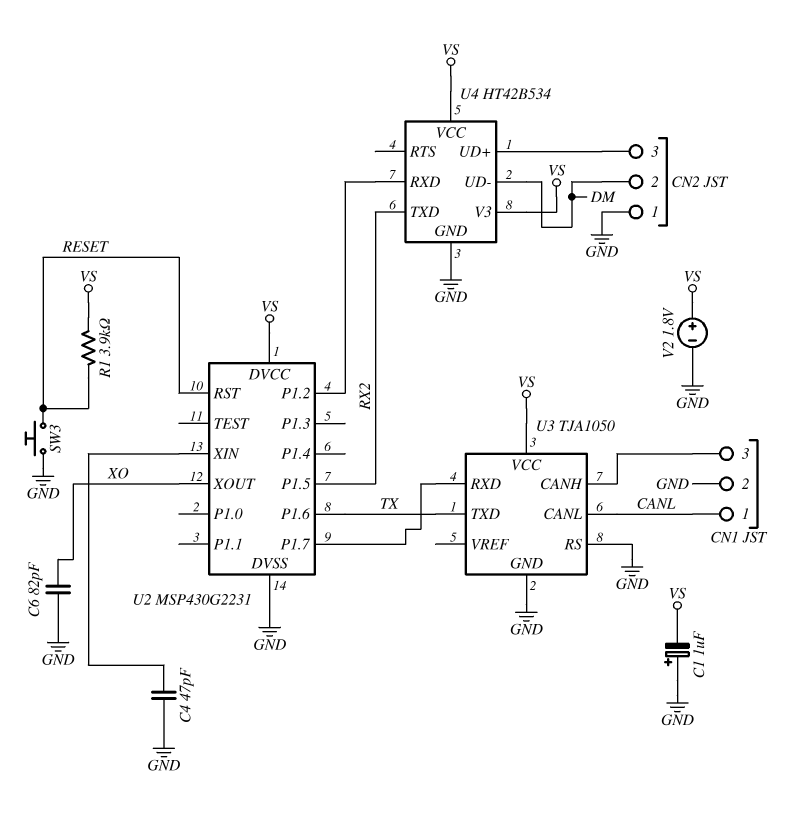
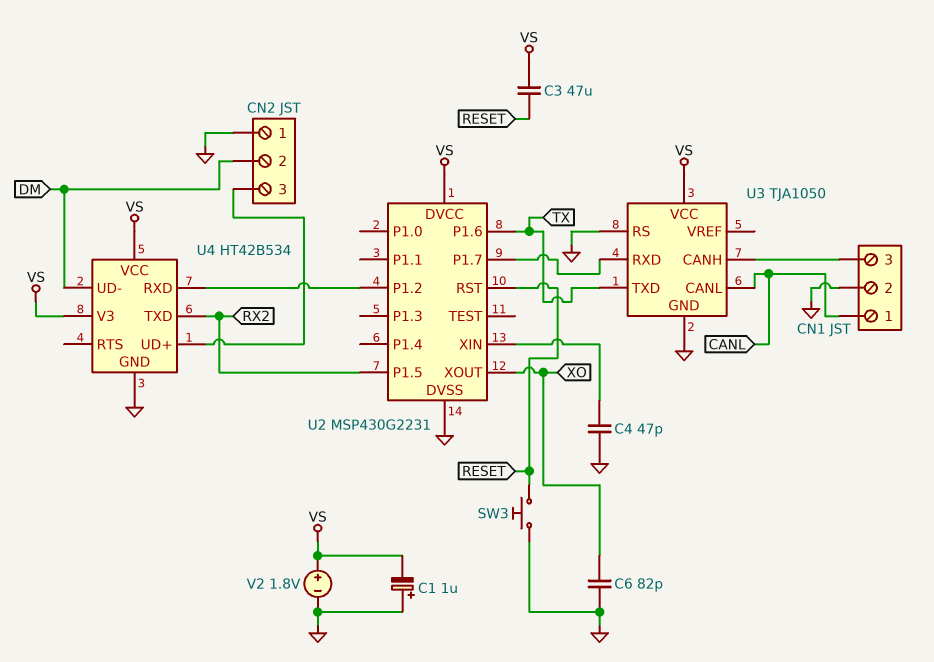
C3: none -> 47uF (RESET, VS)
R1: 3.9k (RESET, VS) -> none

